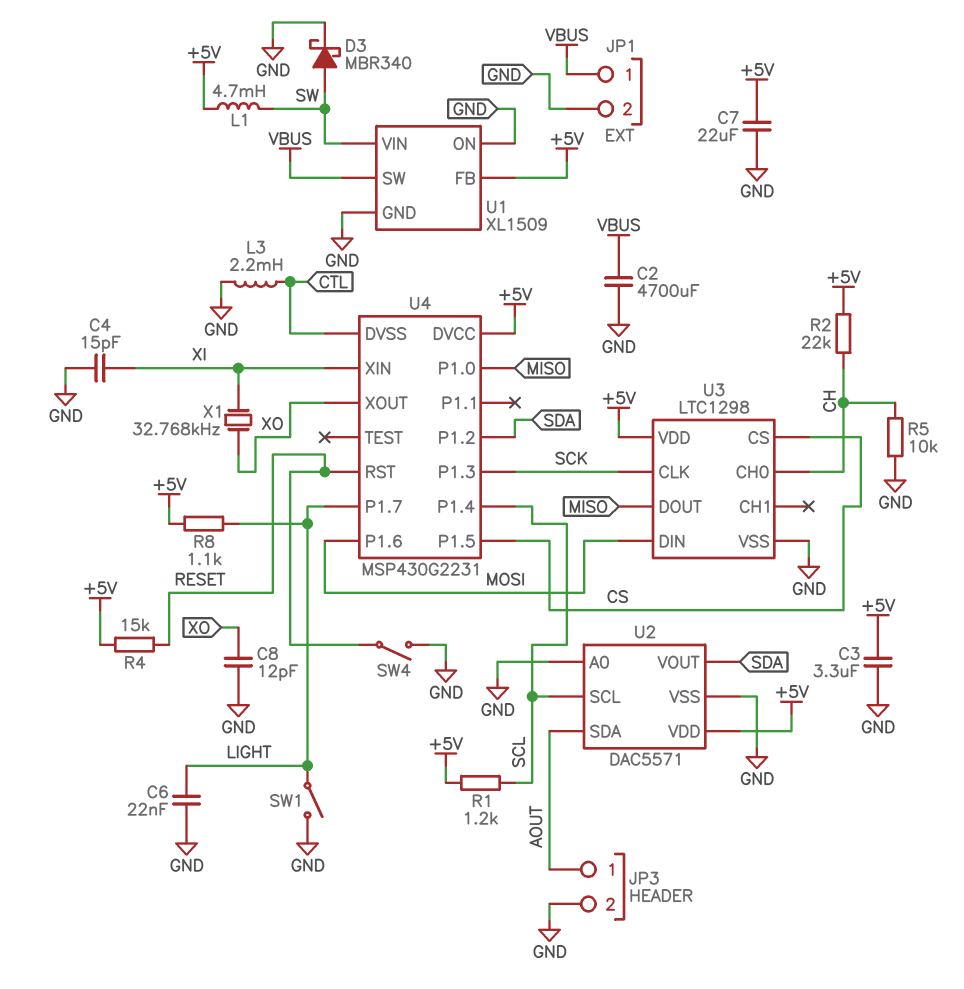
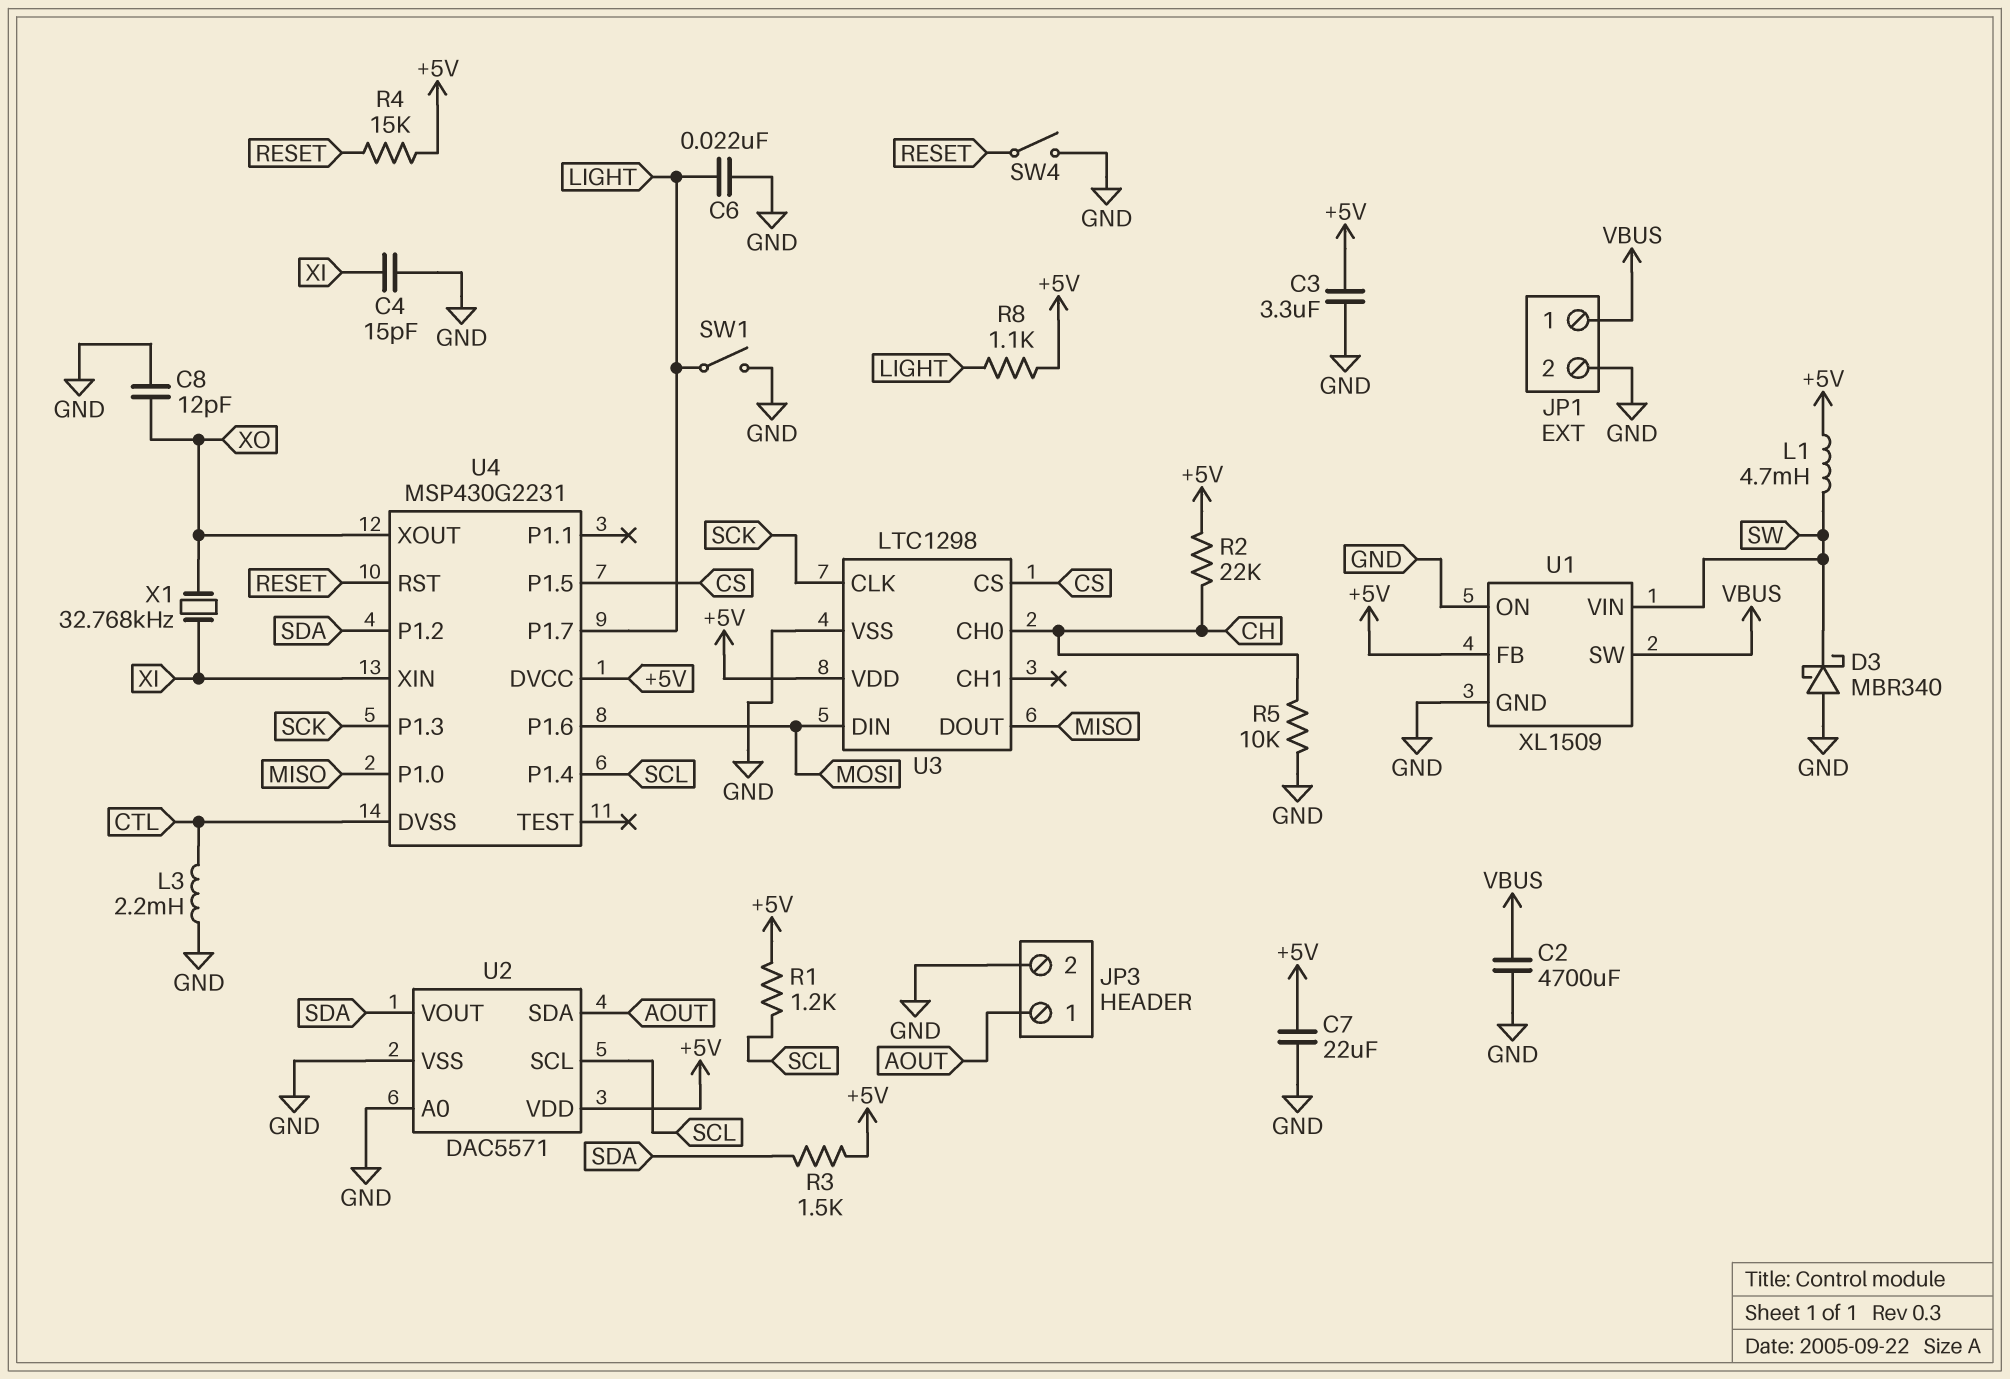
D3: schottky MBR340 (A SW, K GND) -> schottky MBR340 (A GND, K SW)
R3: none -> 1.5k (+5V, SDA)

